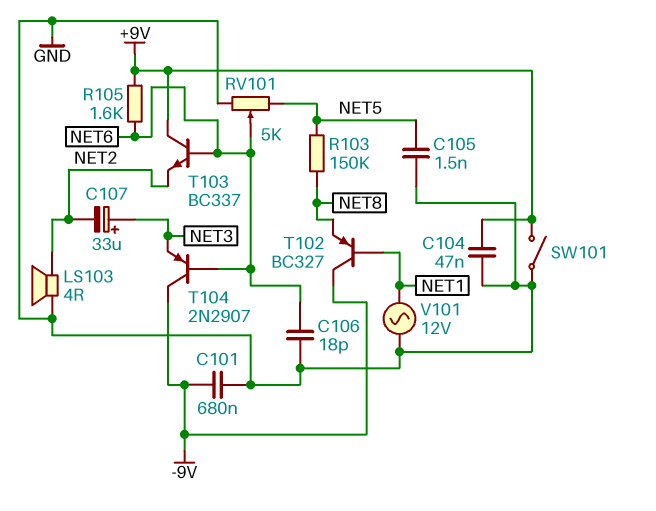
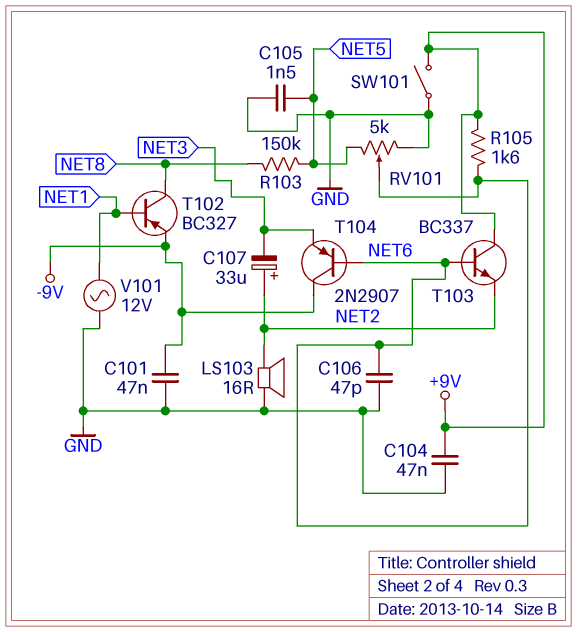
C101: 680nF (-9V, GND) -> 47nF (-9V, GND)
C106: 18pF (GND, NET6) -> 47pF (GND, NET6)
C107: 33uF (plus NET3, minus NET2) -> 33uF (plus NET2, minus NET3)
LS103: speaker 4R (GND, NET2) -> speaker 16R (GND, NET2)
T102: PNP BC327 (B NET1, C -9V, E NET8) -> PNP BC327 (B NET1, C NET8, E -9V)

